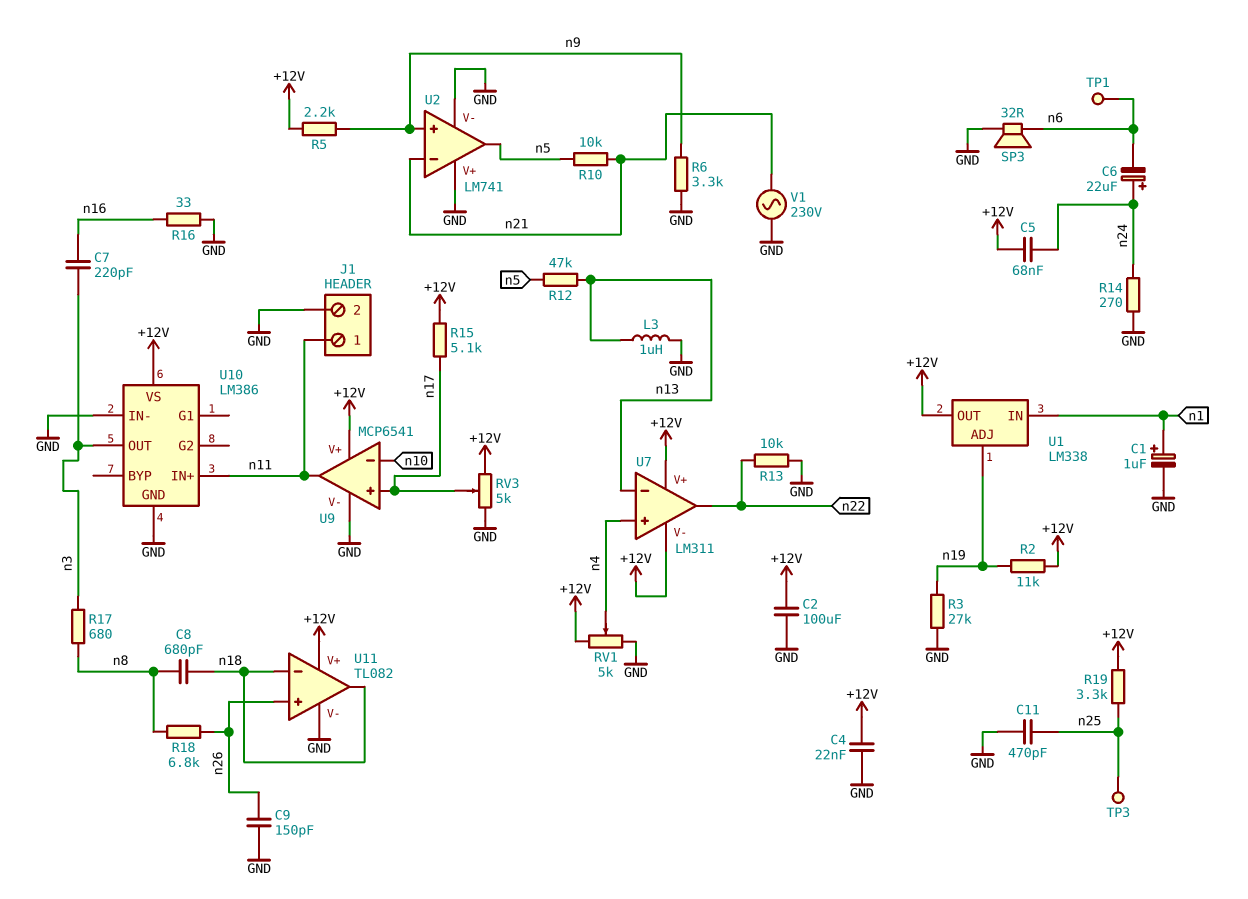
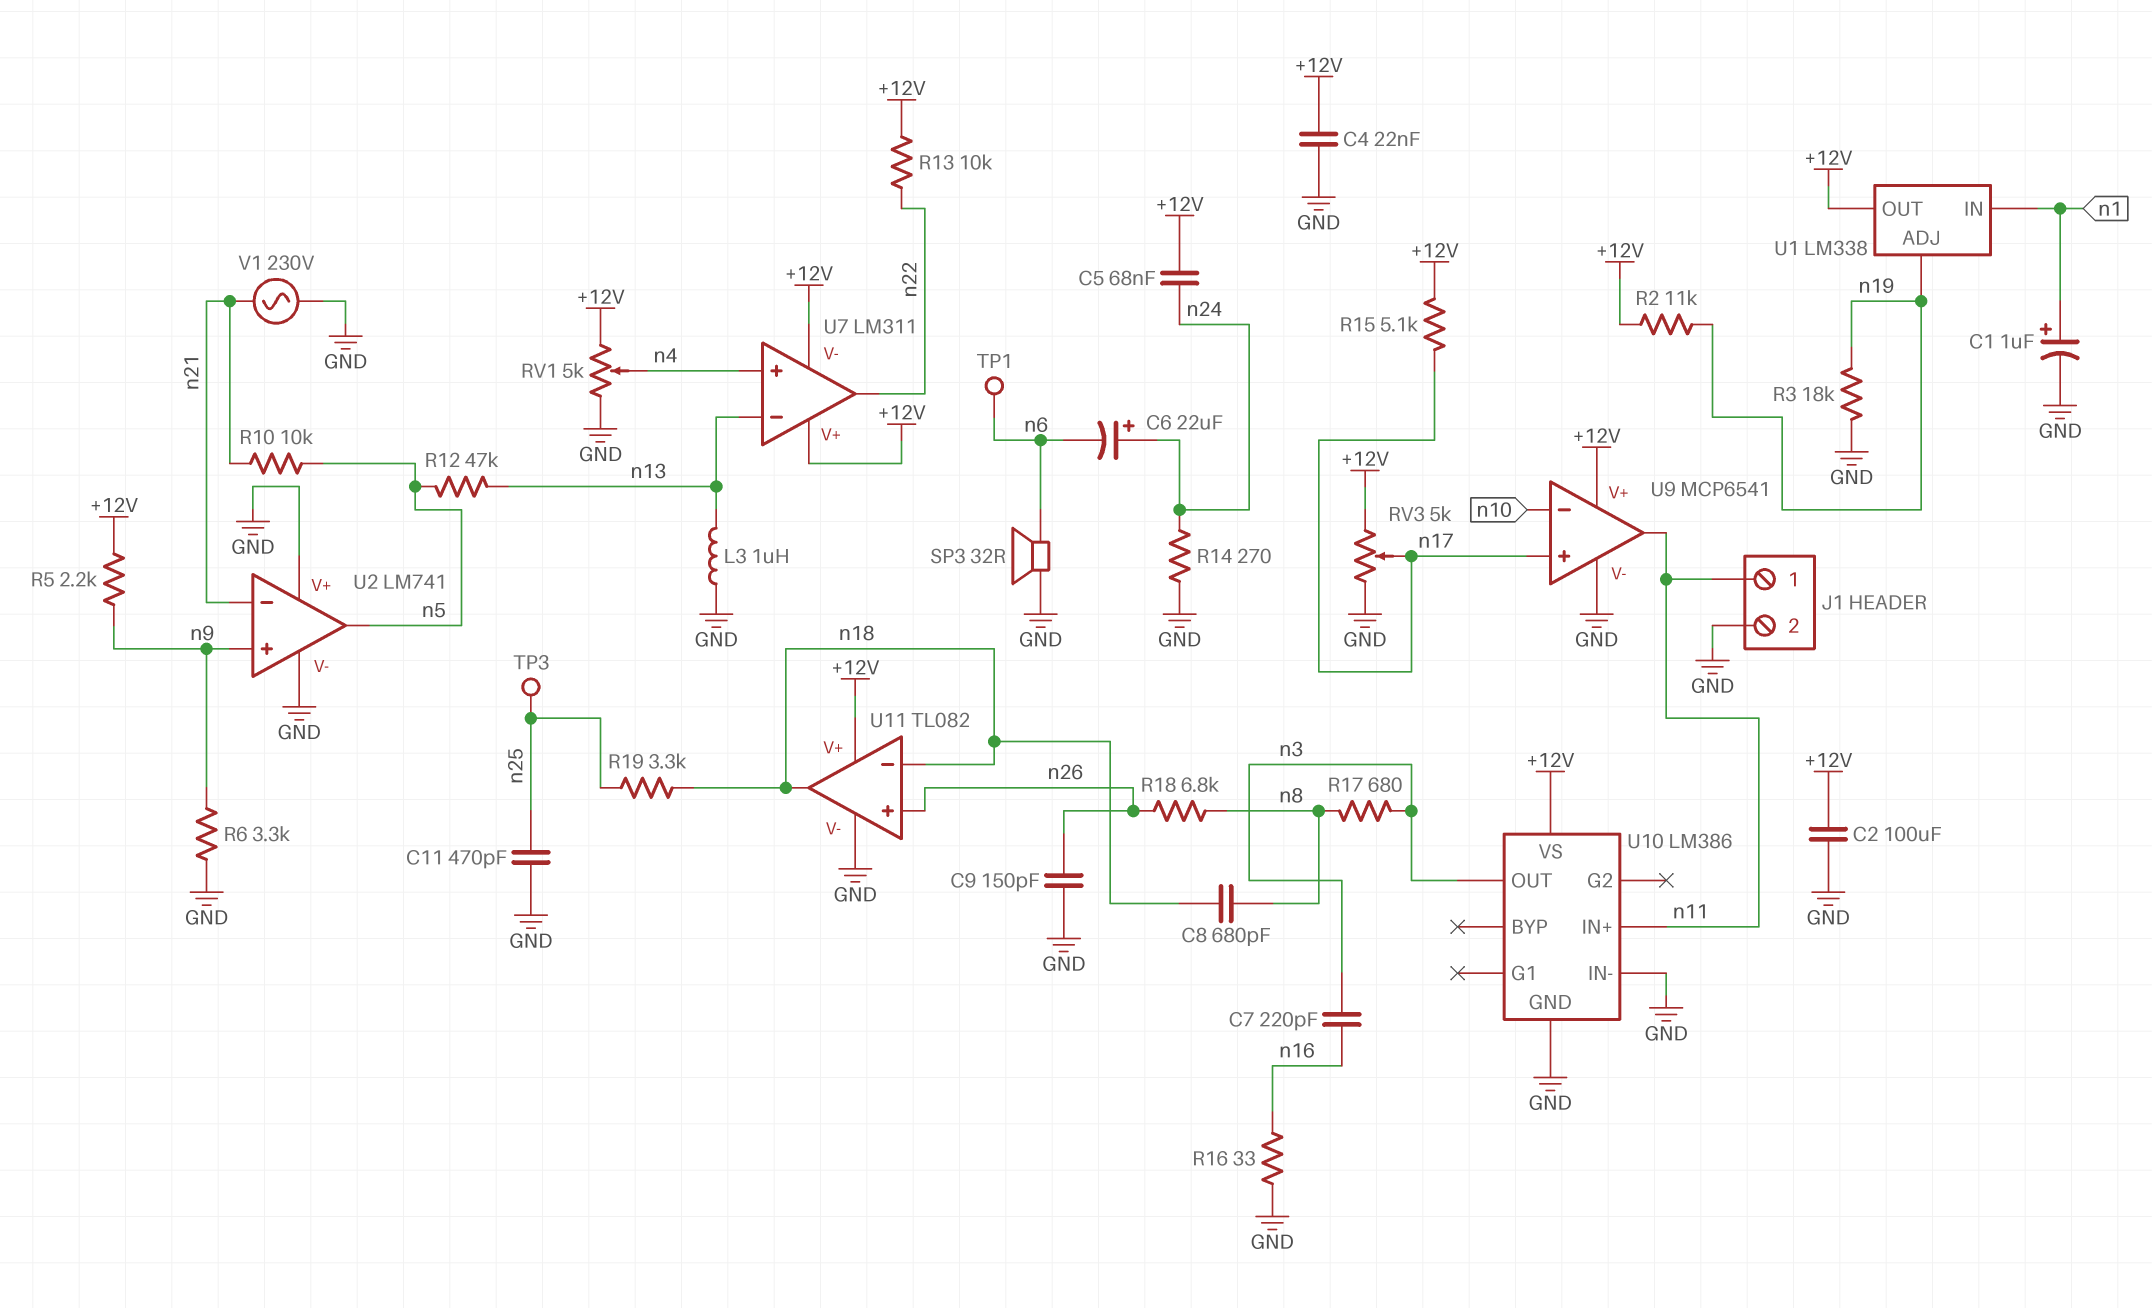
R3: 27k (GND, n19) -> 18k (GND, n19)
R13: 10k (GND, n22) -> 10k (+12V, n22)
R19: 3.3k (+12V, n25) -> 3.3k (n18, n25)

